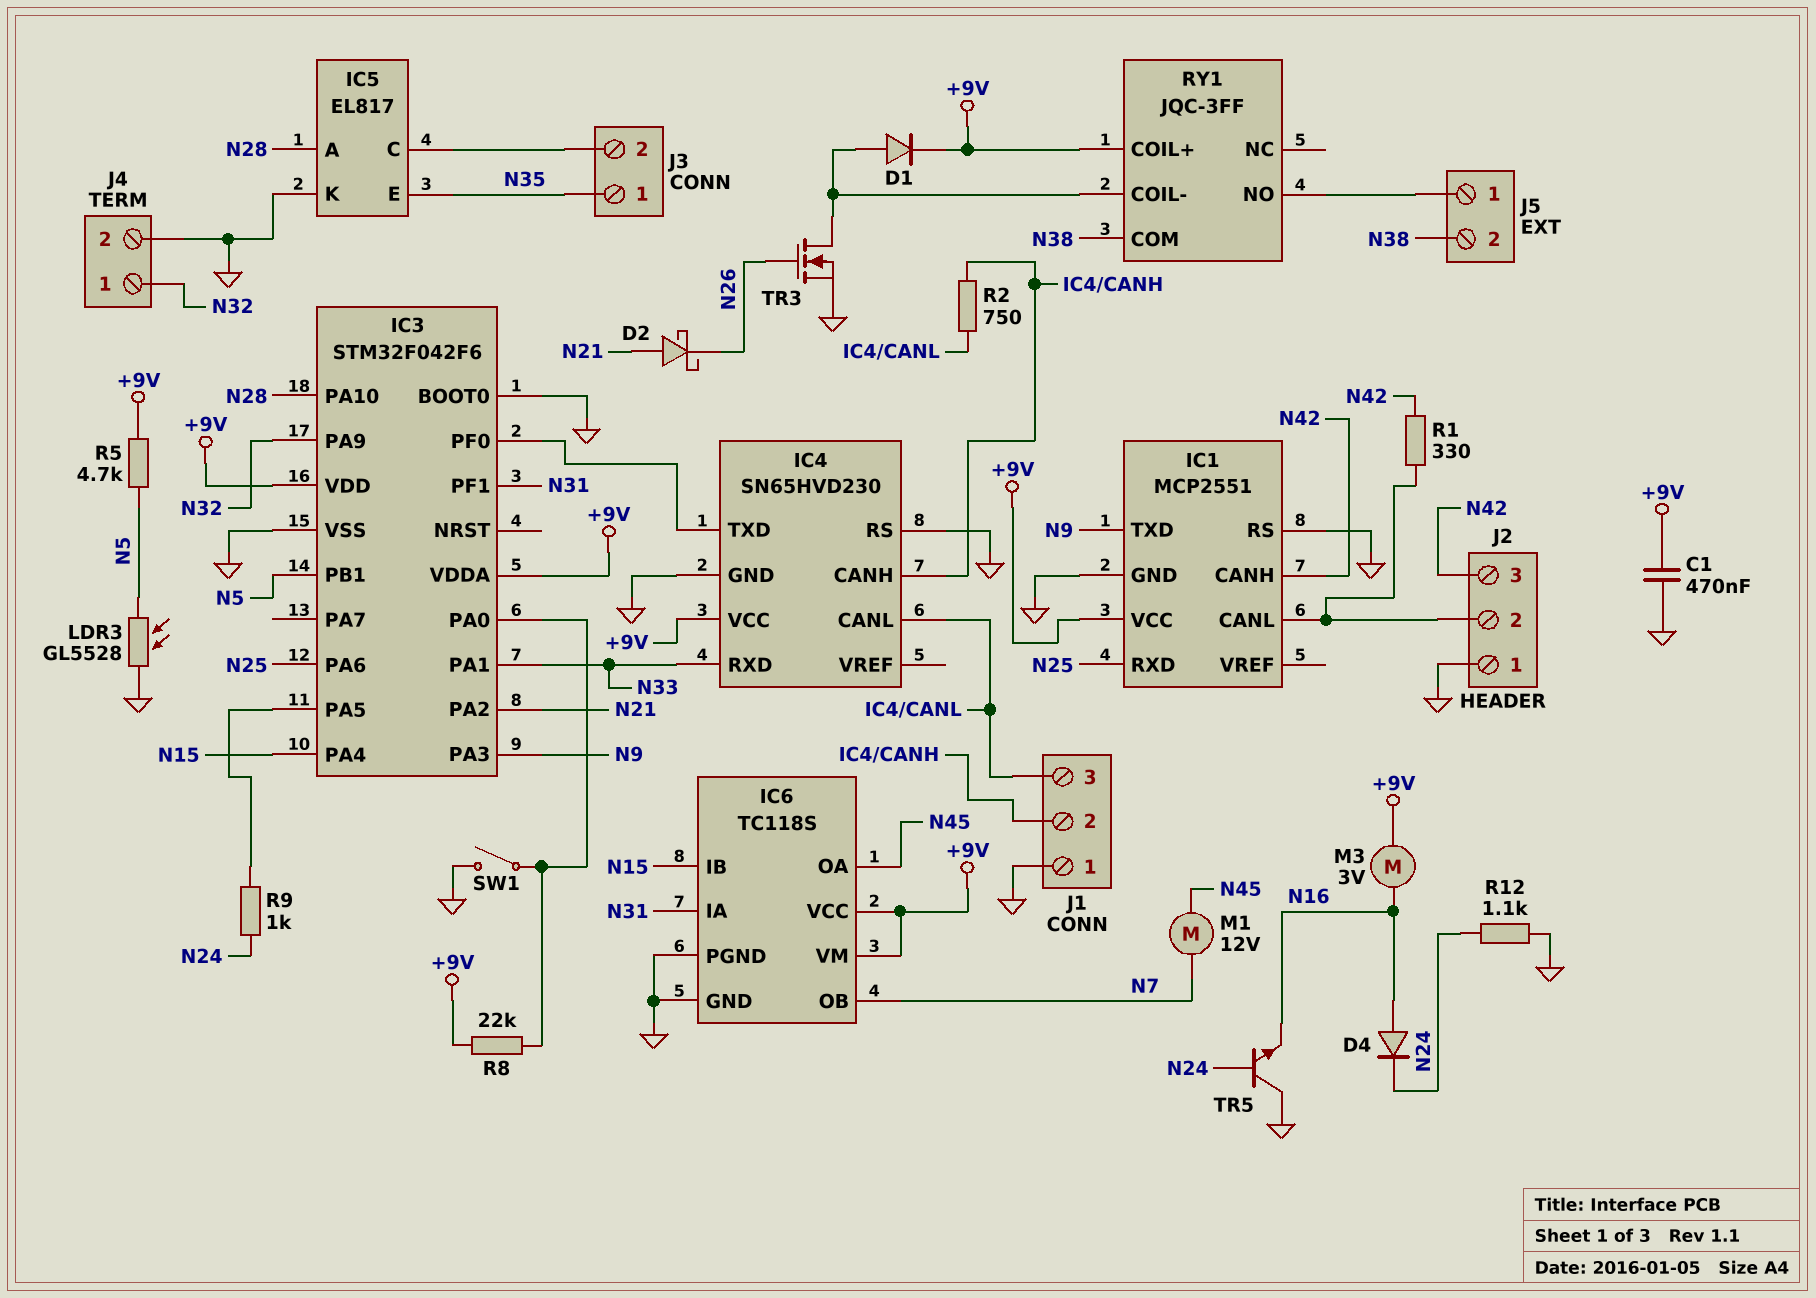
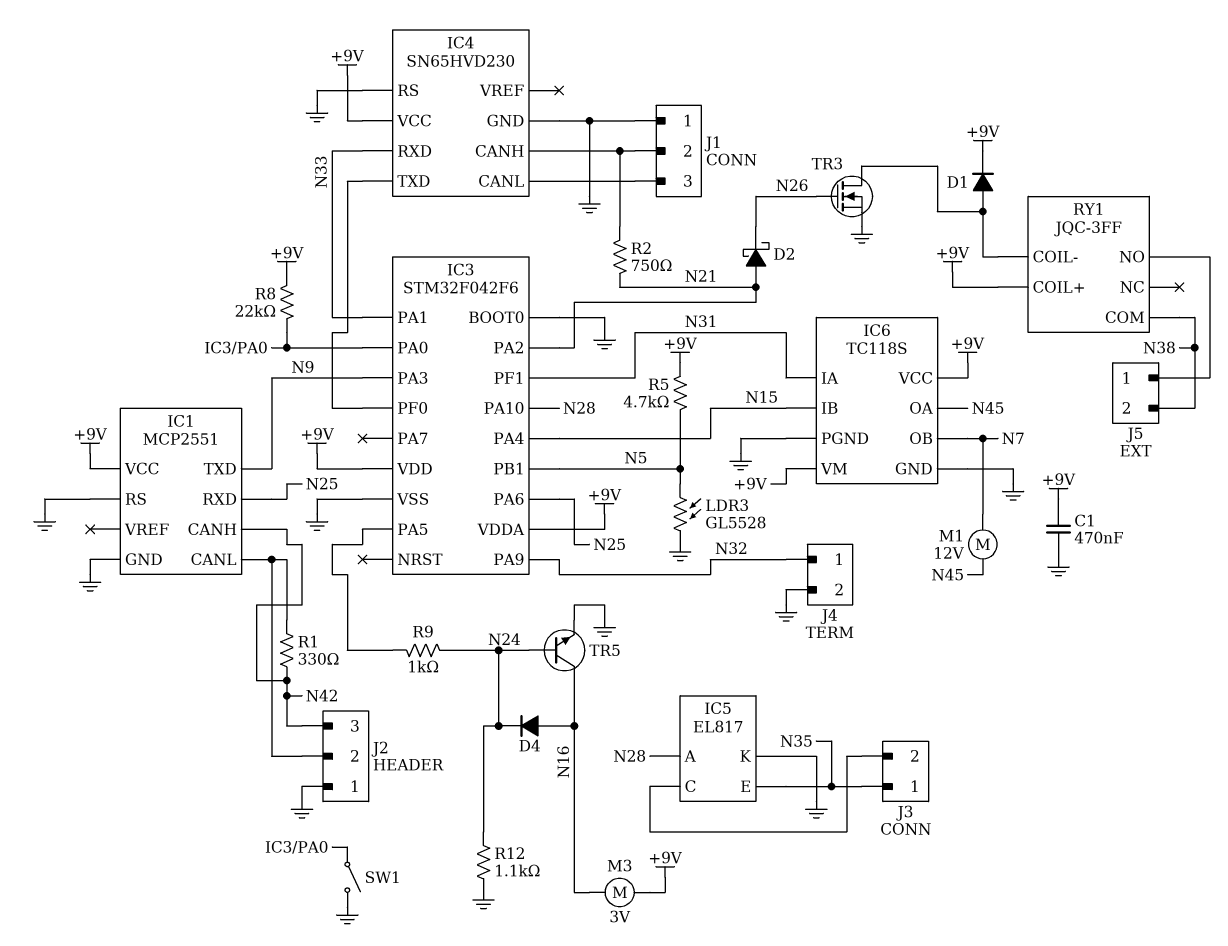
R2: 750 (IC4/CANH, IC4/CANL) -> 750 (IC4/CANH, N21)
TR5: NPN (B N24, C GND, E N16) -> NPN (B N24, C N16, E GND)

